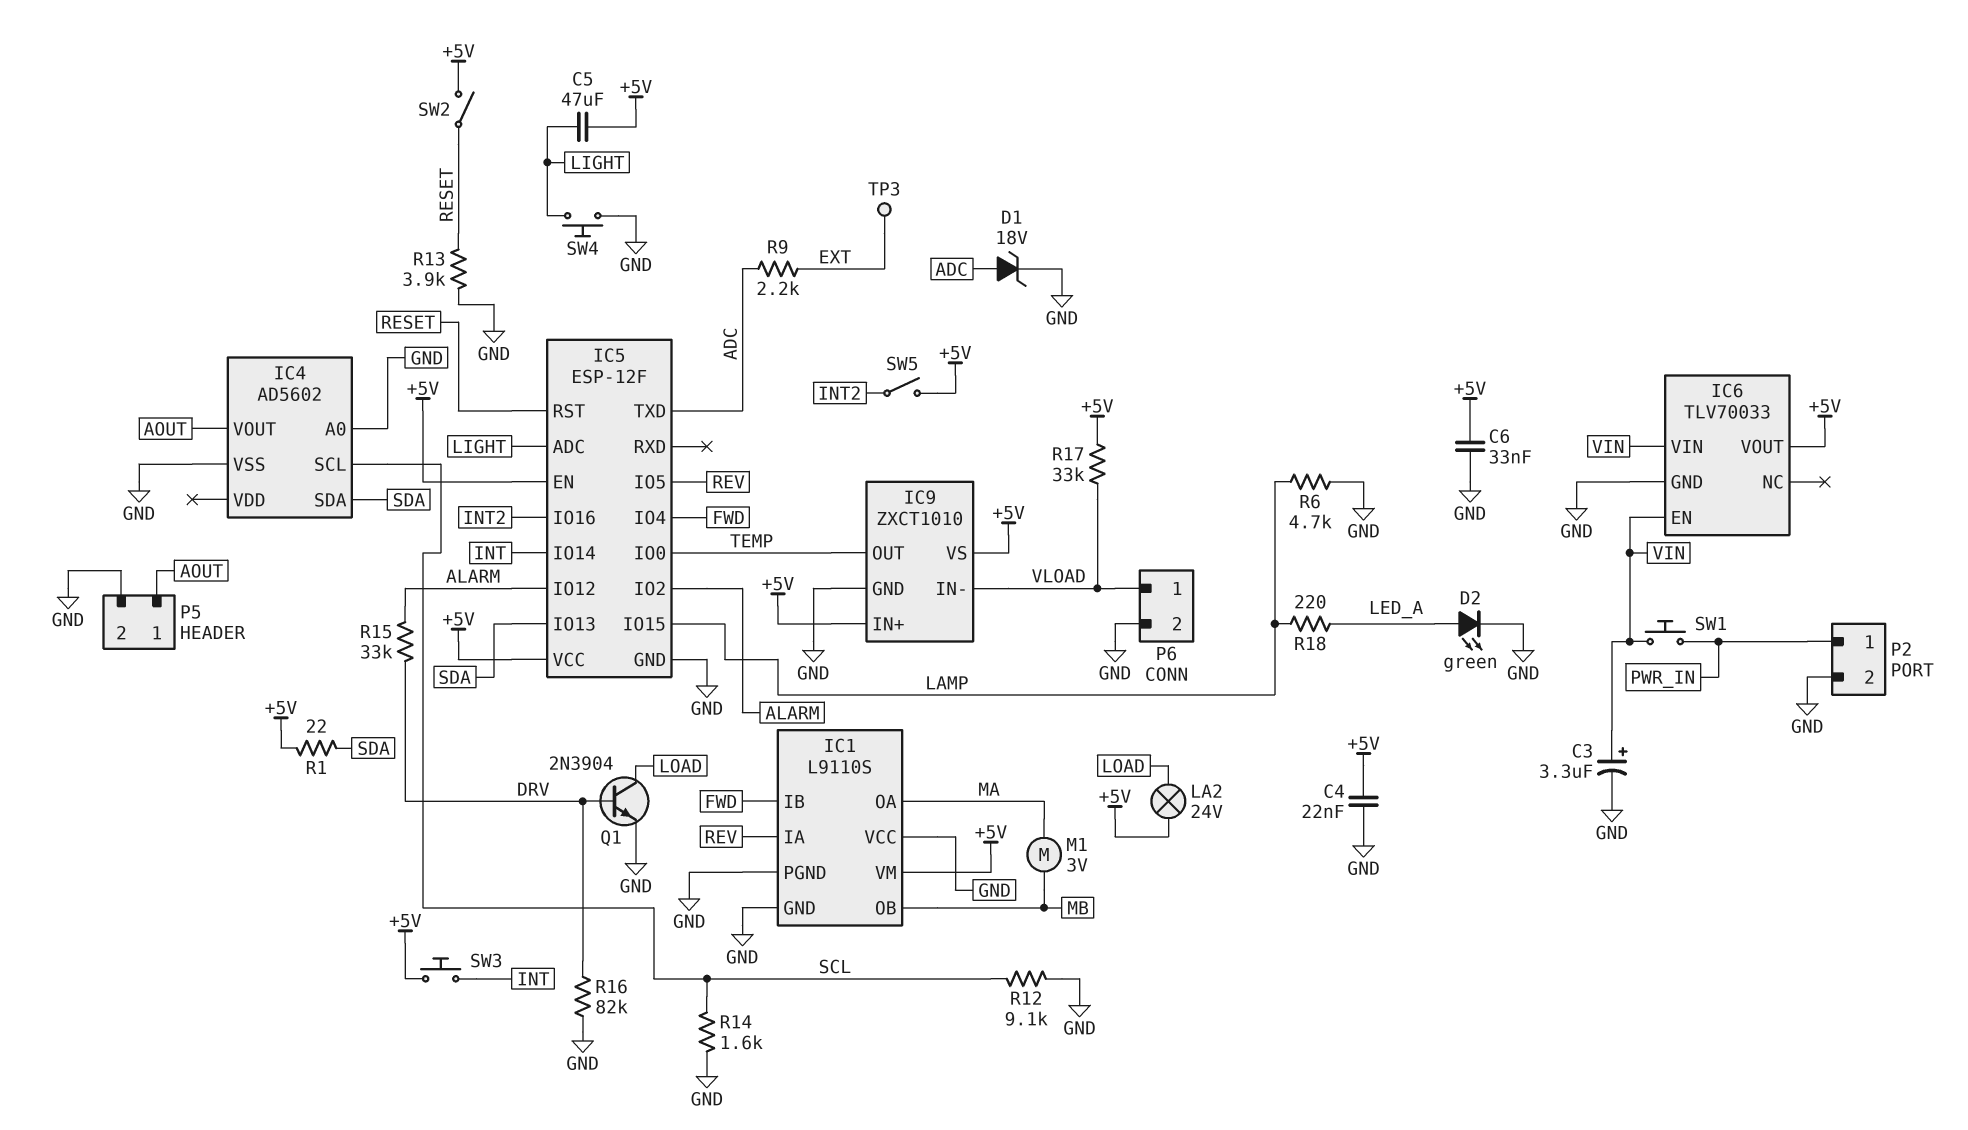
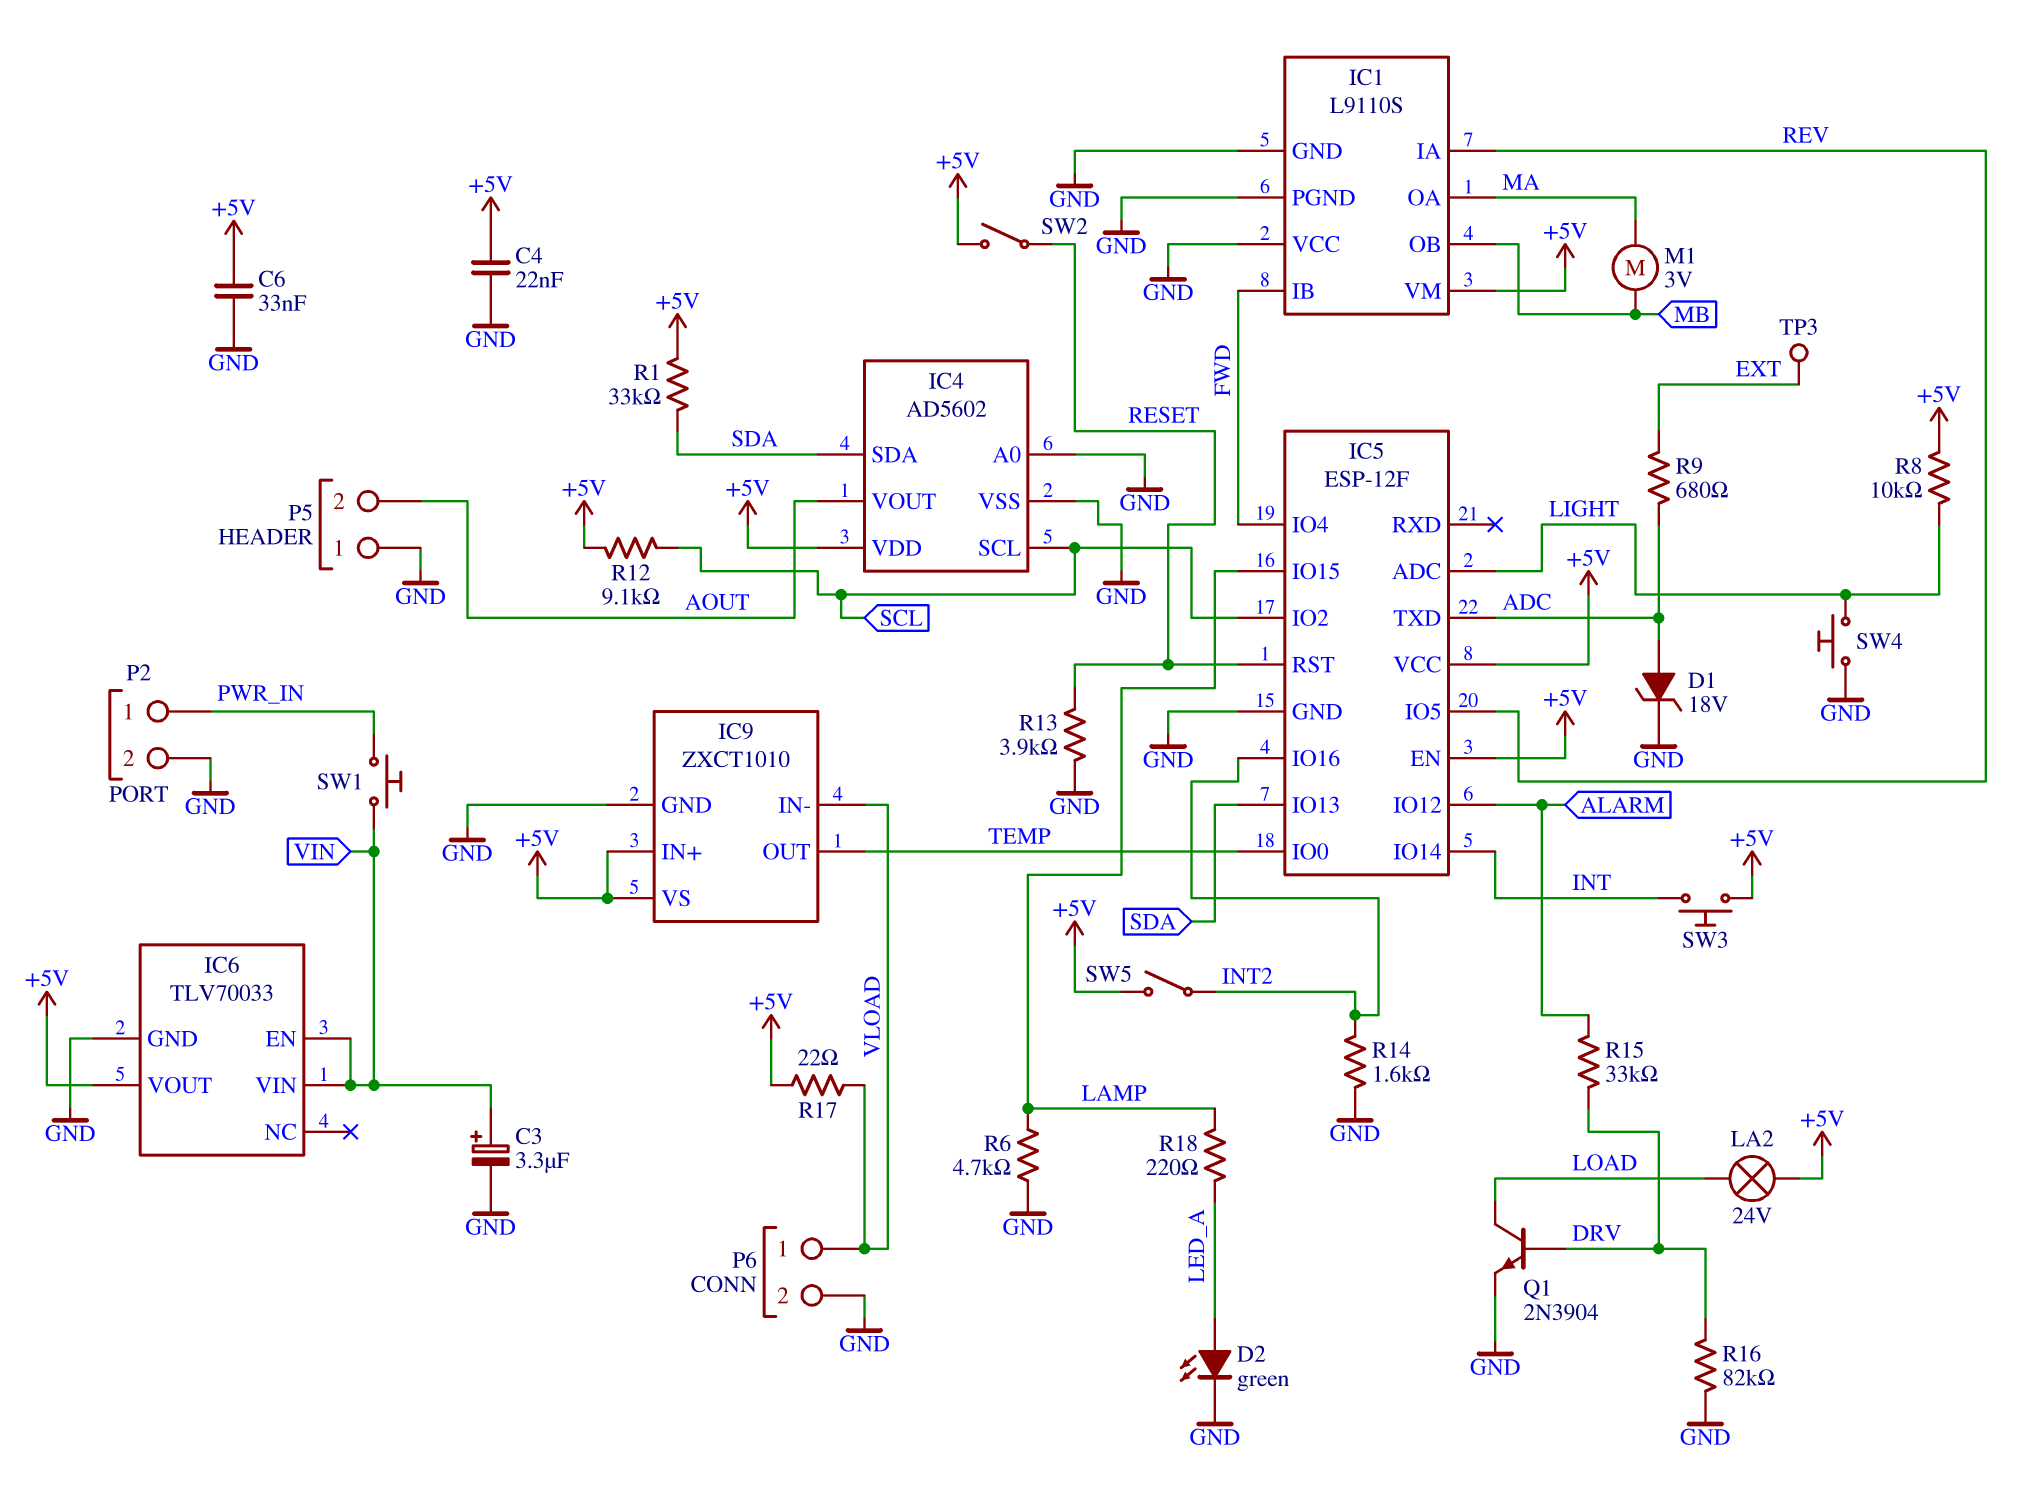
C5: 47uF (+5V, LIGHT) -> none
IC4 pin VDD: none -> +5V
IC5 pin IO2: ALARM -> SCL
P5 pin 1: AOUT -> GND
P5 pin 2: GND -> AOUT
R1: 22 (+5V, SDA) -> 33k (+5V, SDA)
R8: none -> 10k (+5V, LIGHT)
R9: 2.2k (ADC, EXT) -> 680 (ADC, EXT)
R12: 9.1k (GND, SCL) -> 9.1k (+5V, SCL)
R14: 1.6k (GND, SCL) -> 1.6k (GND, INT2)
R17: 33k (+5V, VLOAD) -> 22 (+5V, VLOAD)

